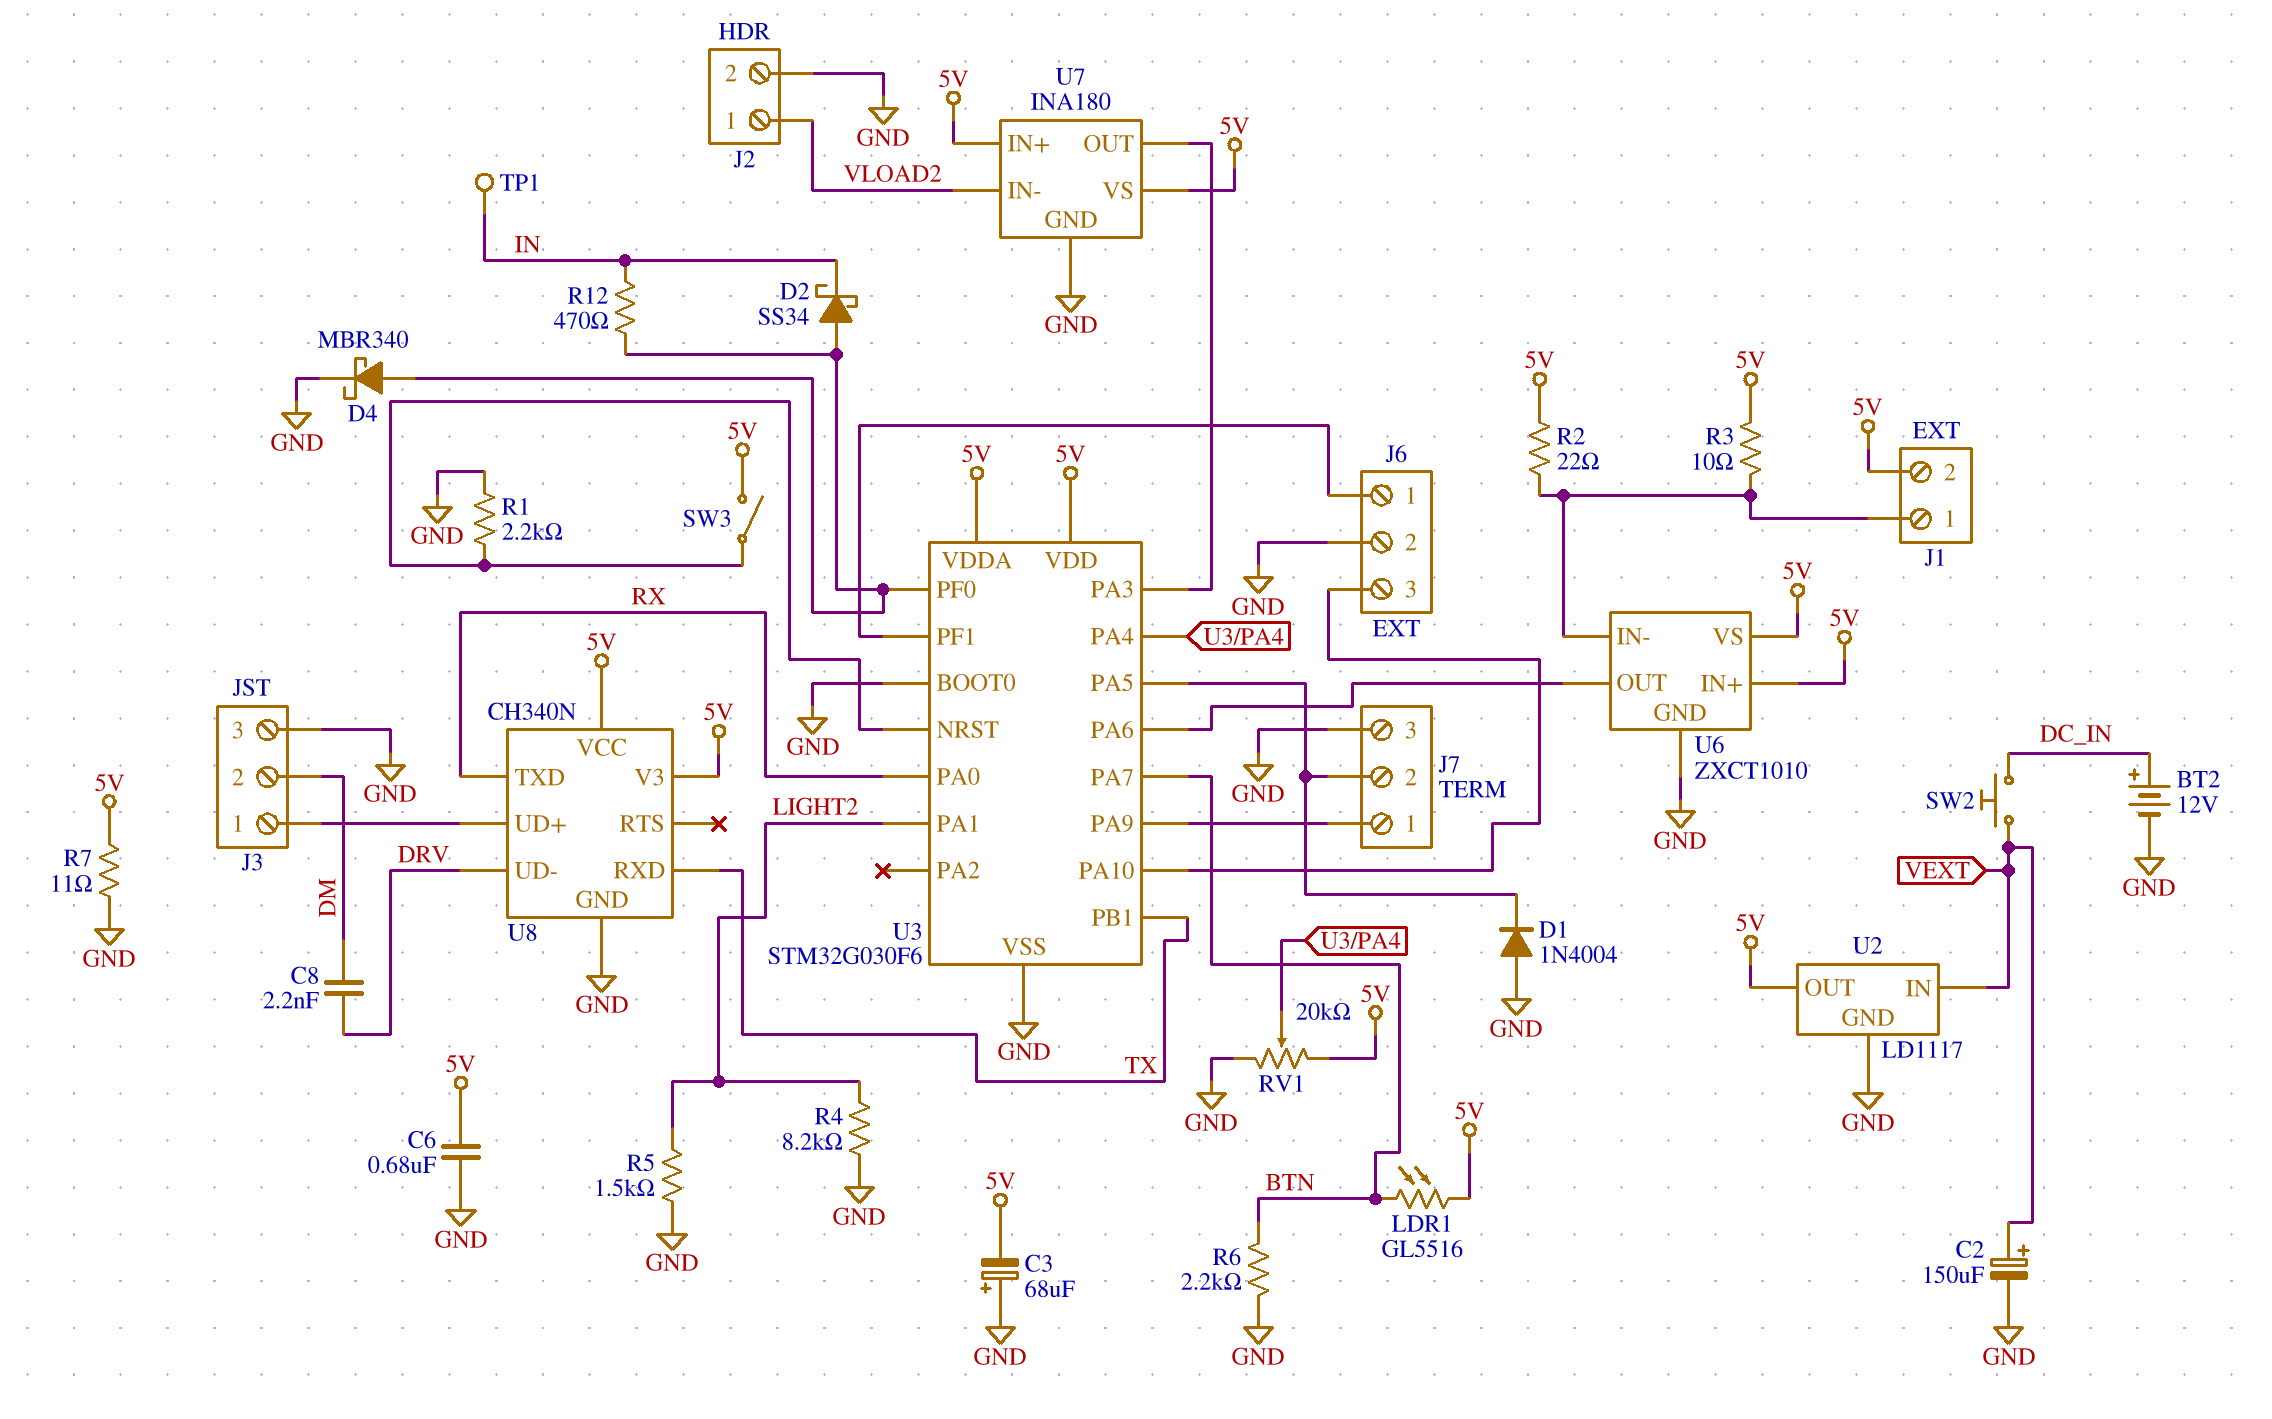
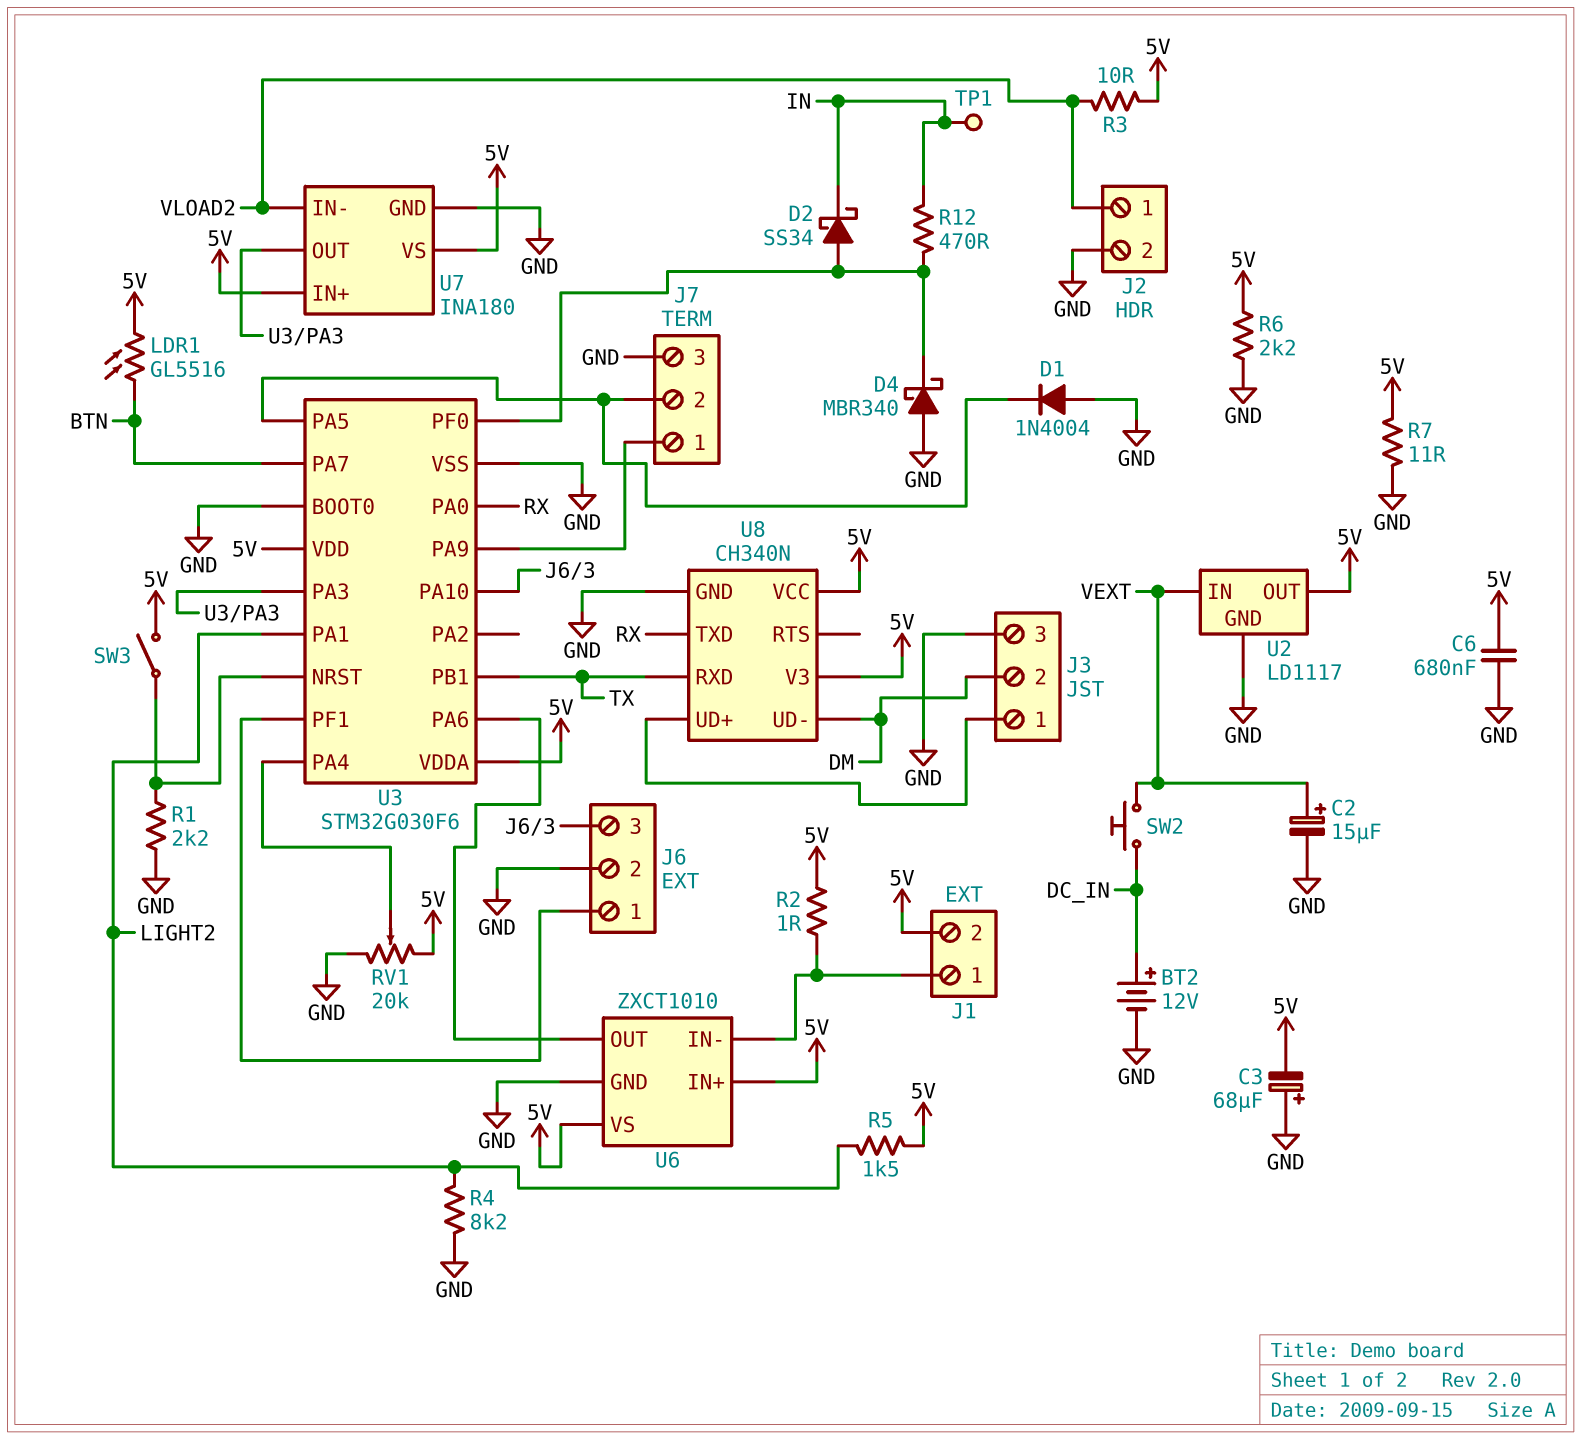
C2: 150uF (plus VEXT, minus GND) -> 15uF (plus VEXT, minus GND)
C8: 2.2nF (DM, DRV) -> none
D4: schottky MBR340 (A U3/PF0, K GND) -> schottky MBR340 (A GND, K U3/PF0)
R2: 22 (5V, J1/1) -> 1 (5V, J1/1)
R3: 10 (5V, J1/1) -> 10 (5V, VLOAD2)
R5: 1.5k (GND, LIGHT2) -> 1.5k (5V, LIGHT2)
R6: 2.2k (BTN, GND) -> 2.2k (5V, GND)
U8 pin UD-: DRV -> DM

